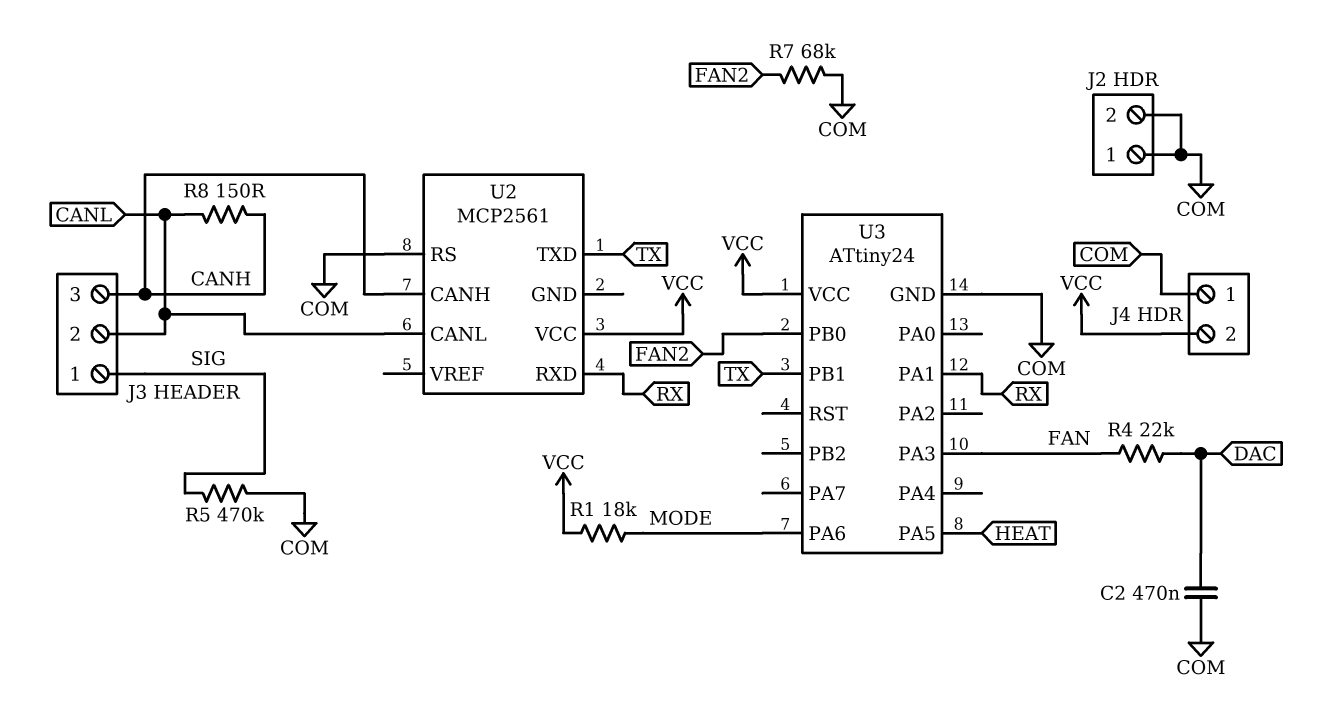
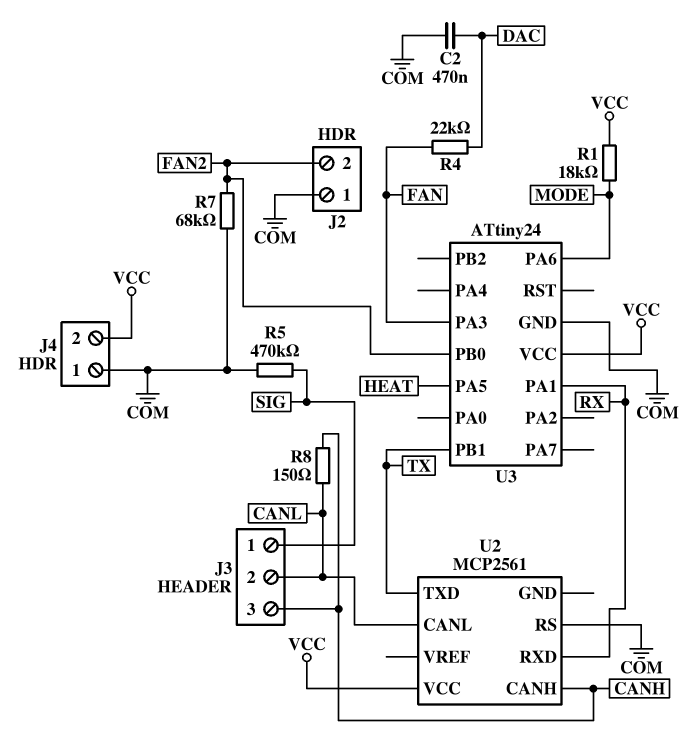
J2 pin 2: COM -> FAN2

